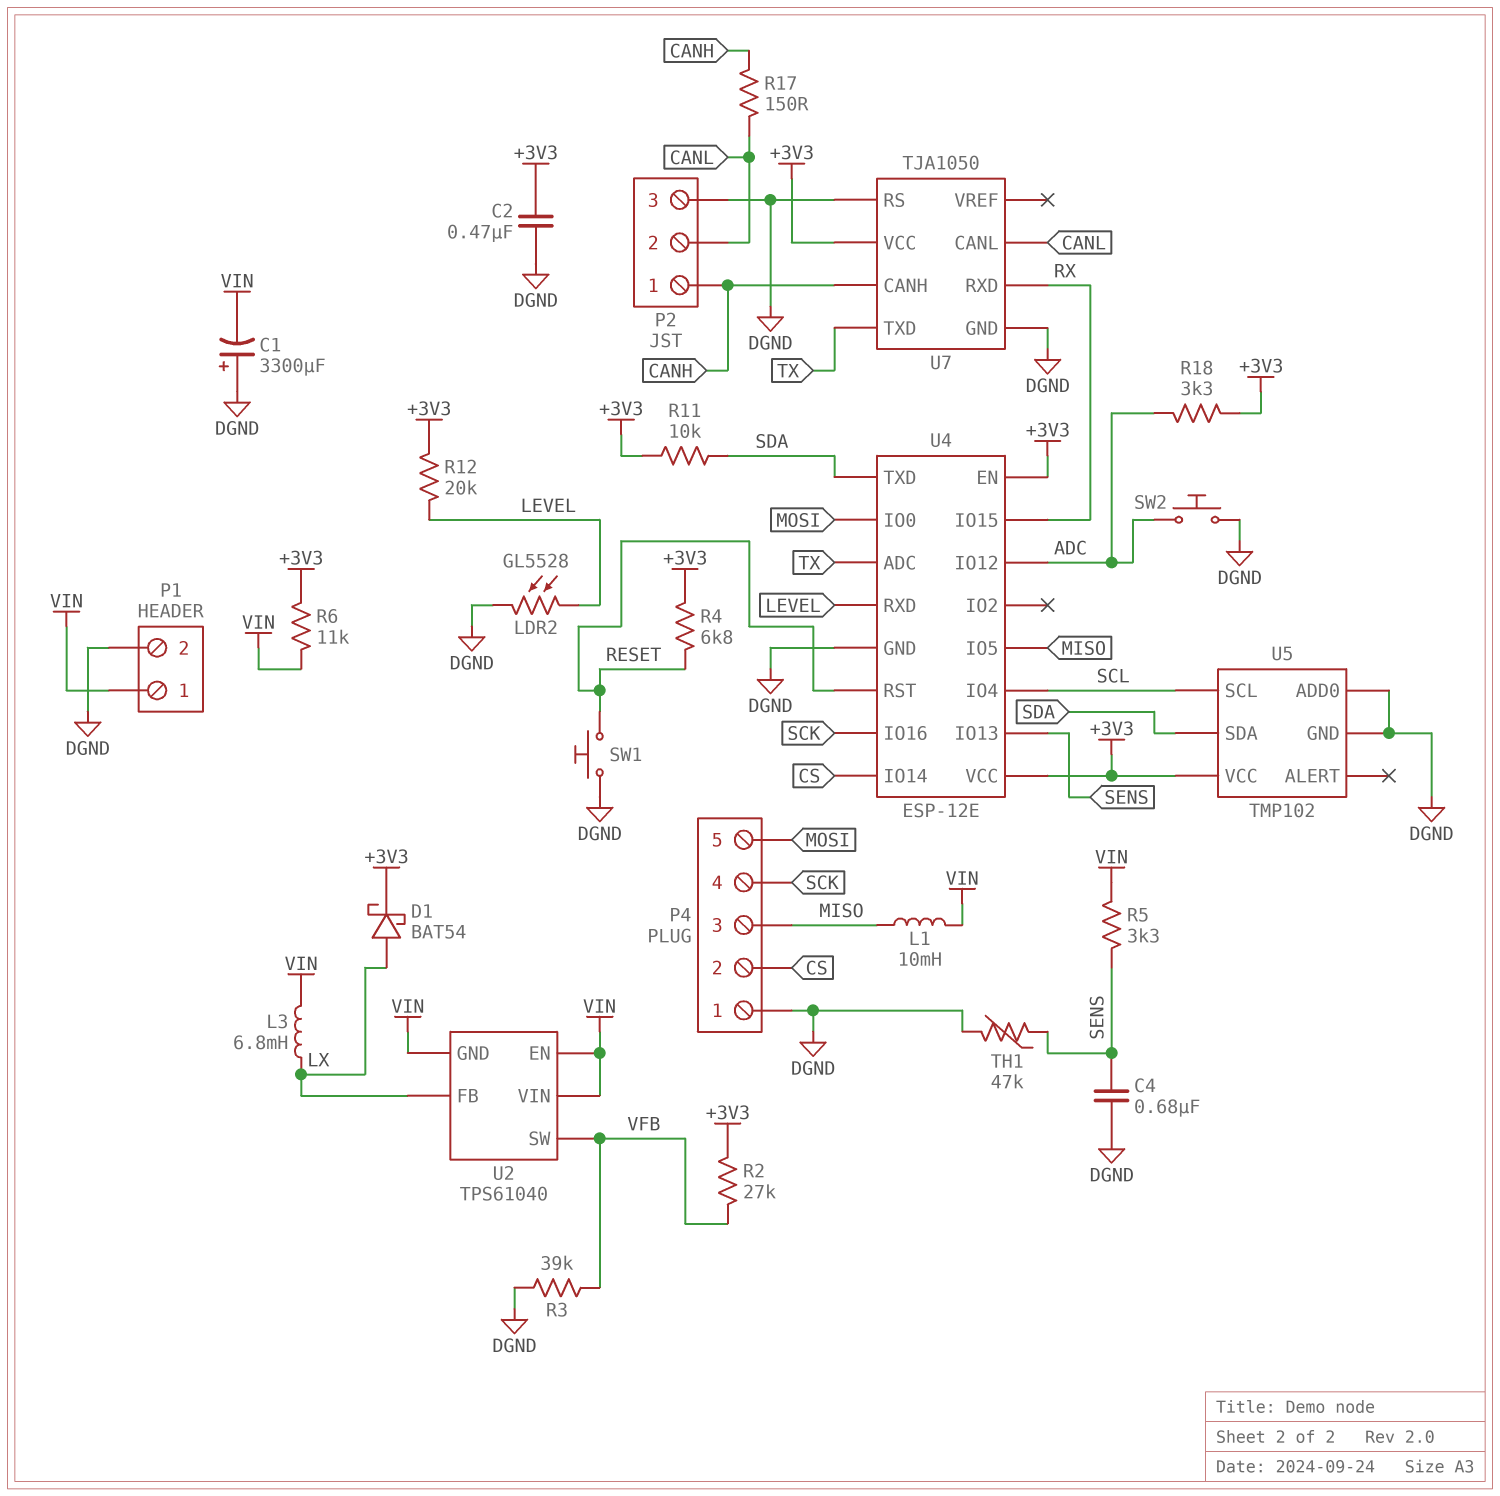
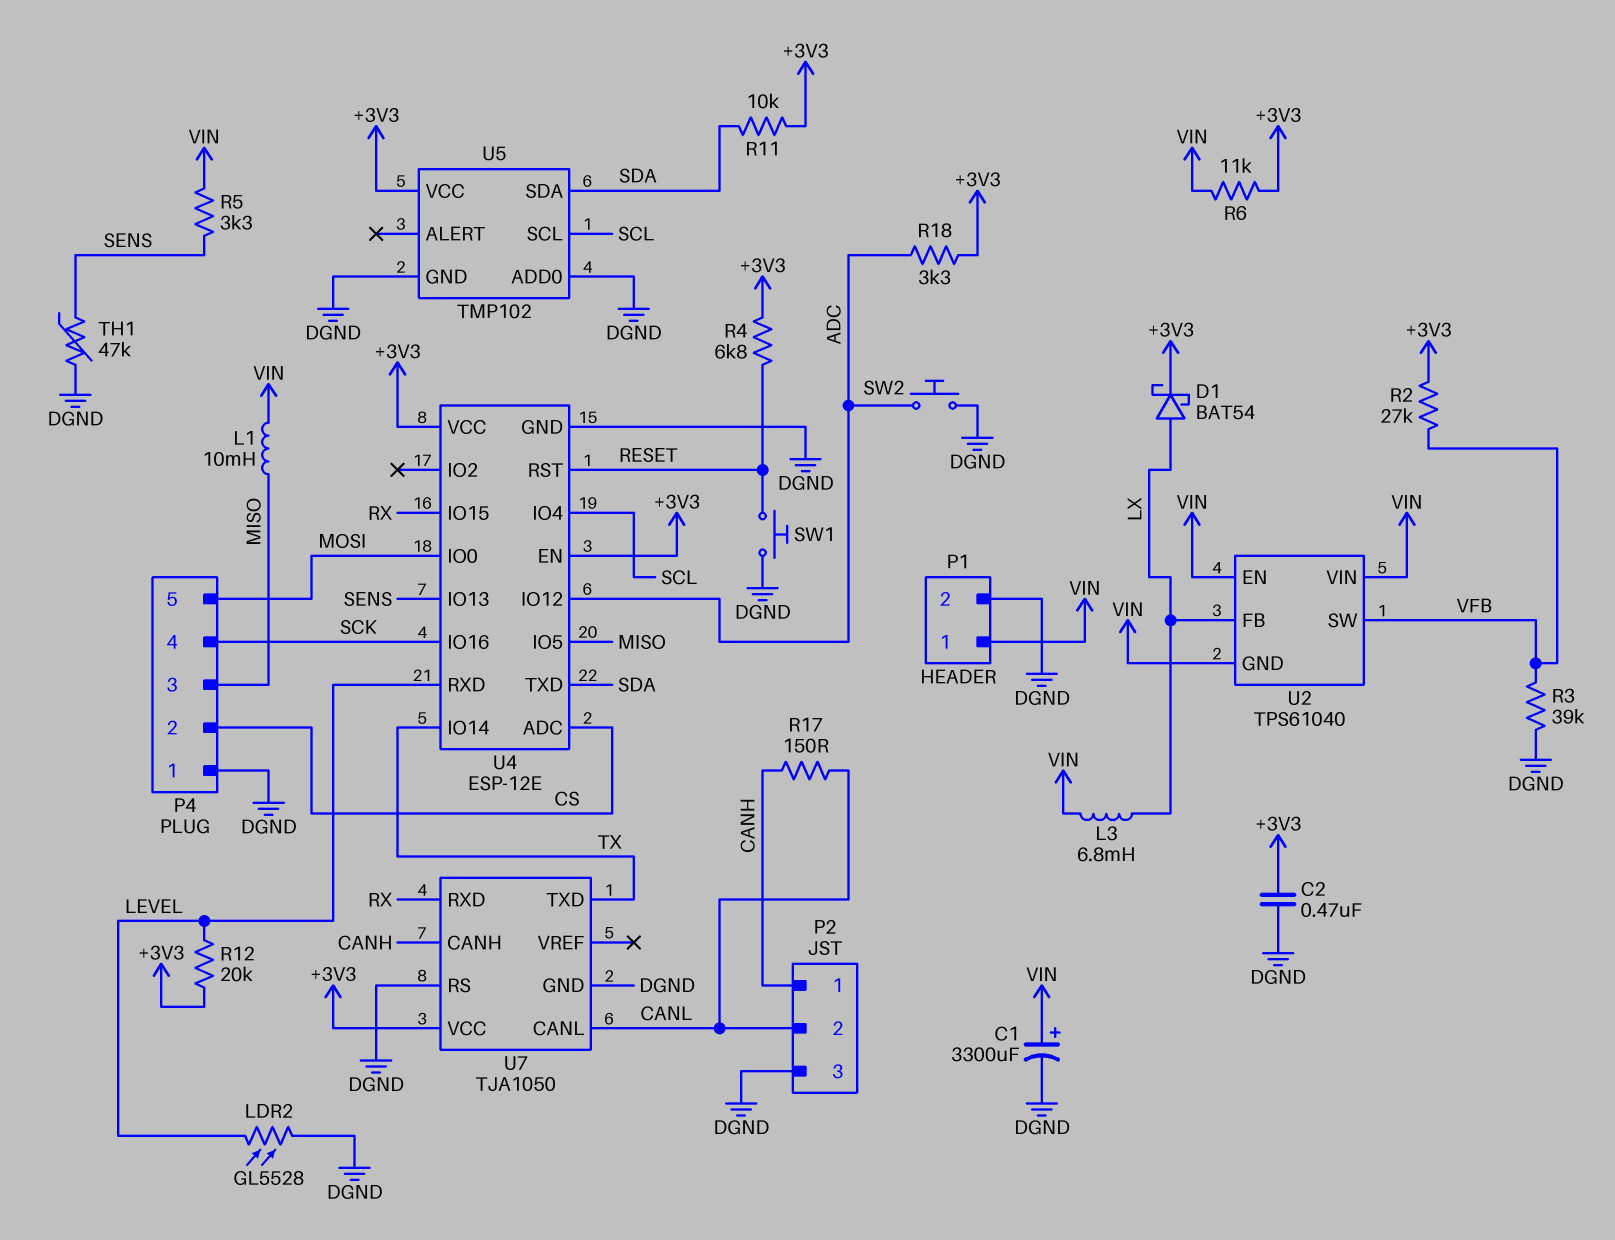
C1: 3300uF (plus DGND, minus VIN) -> 3300uF (plus VIN, minus DGND)
C4: 680nF (DGND, SENS) -> none
U4 pin ADC: TX -> CS
U4 pin IO14: CS -> TX

